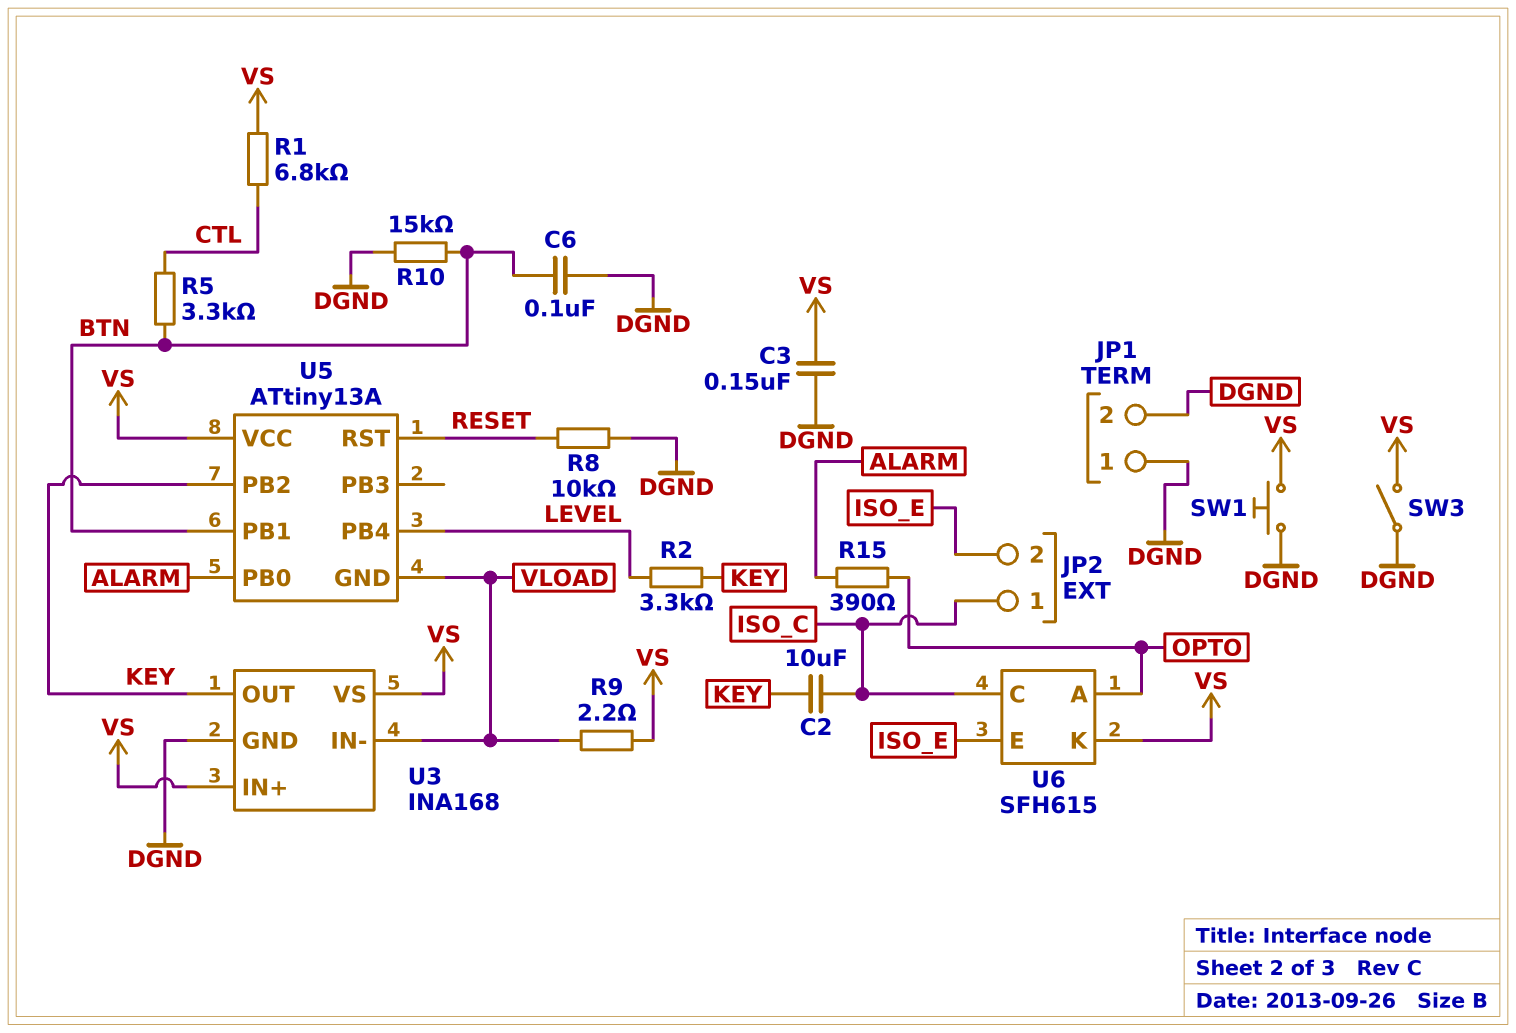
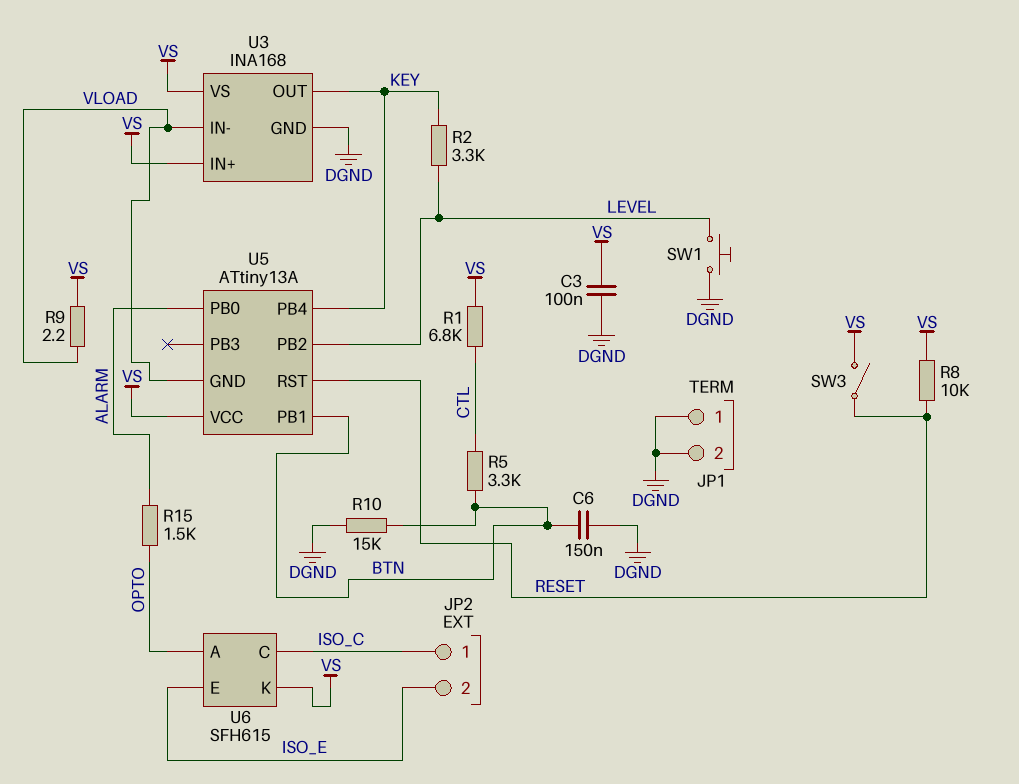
C2: 10uF (ISO_C, KEY) -> none
C3: 150nF (DGND, VS) -> 100nF (DGND, VS)
C6: 100nF (BTN, DGND) -> 150nF (BTN, DGND)
R8: 10k (DGND, RESET) -> 10k (RESET, VS)
R15: 390 (ALARM, OPTO) -> 1.5k (ALARM, OPTO)
SW1: button (DGND, VS) -> button (DGND, LEVEL)
SW3: switch (DGND, VS) -> switch (RESET, VS)
U5 pin PB2: KEY -> LEVEL
U5 pin PB4: LEVEL -> KEY

